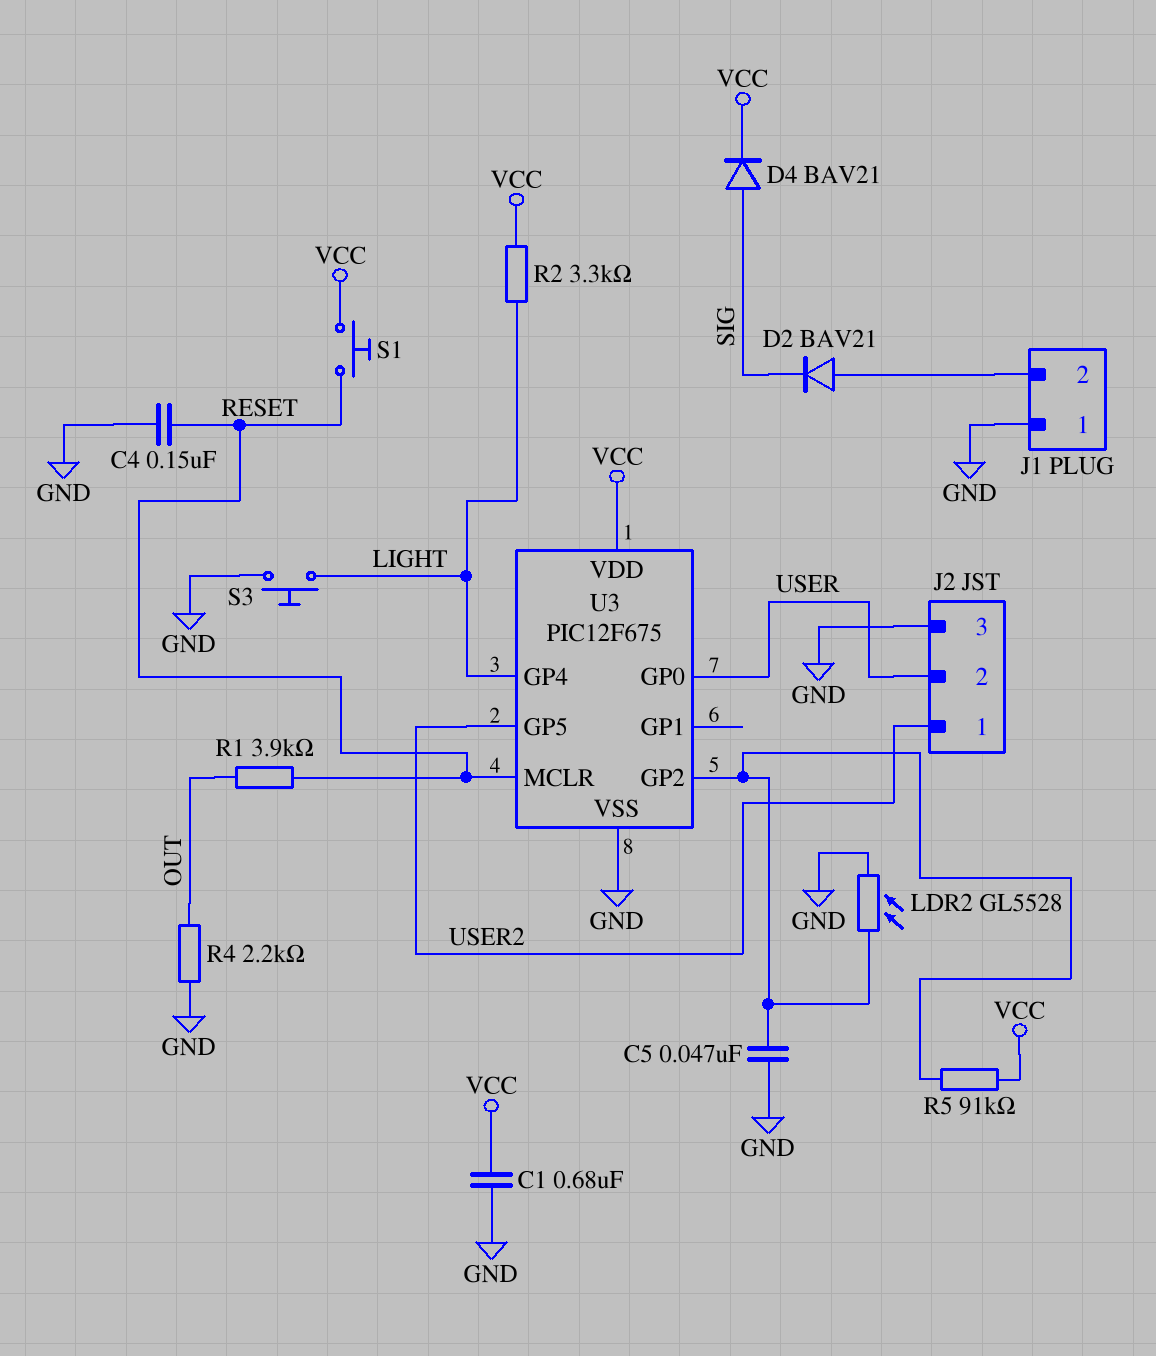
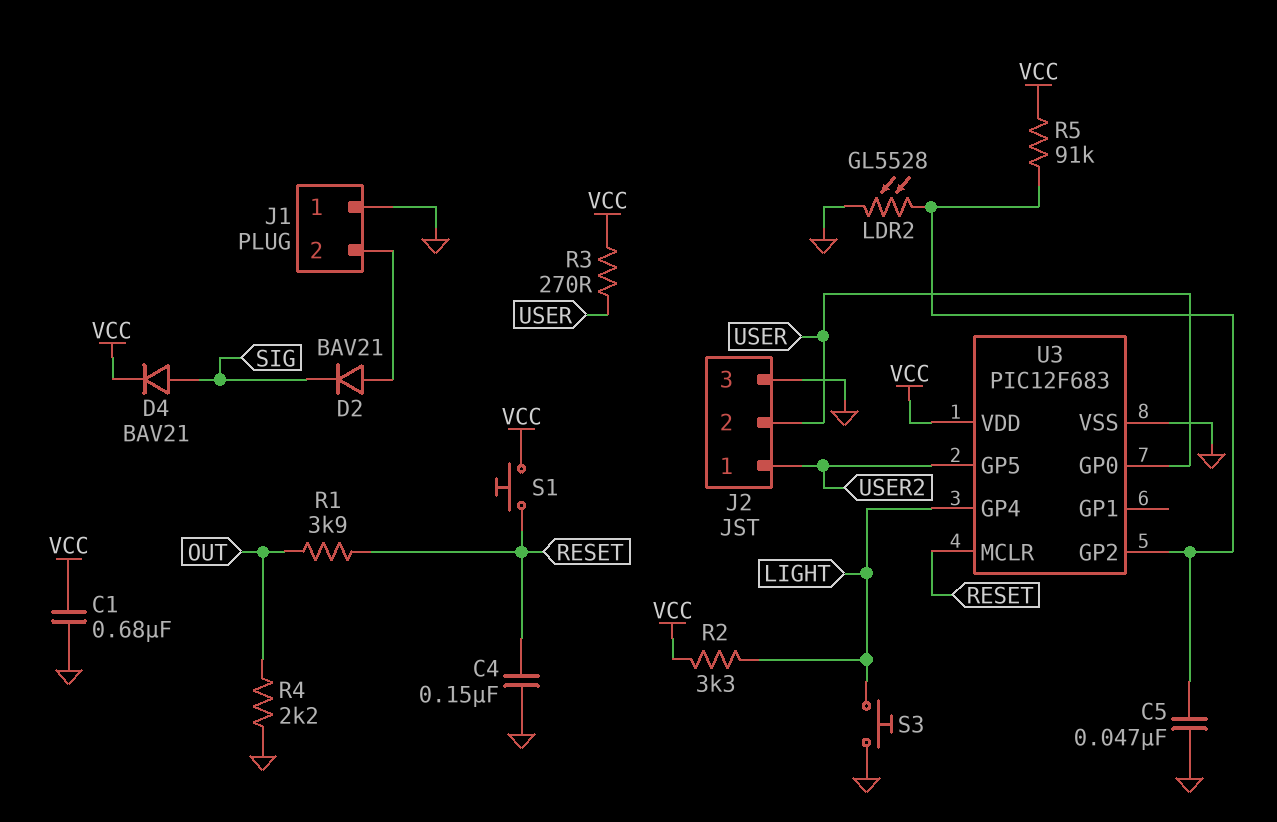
R3: none -> 270 (USER, VCC)
U3: PIC12F675 -> PIC12F683

